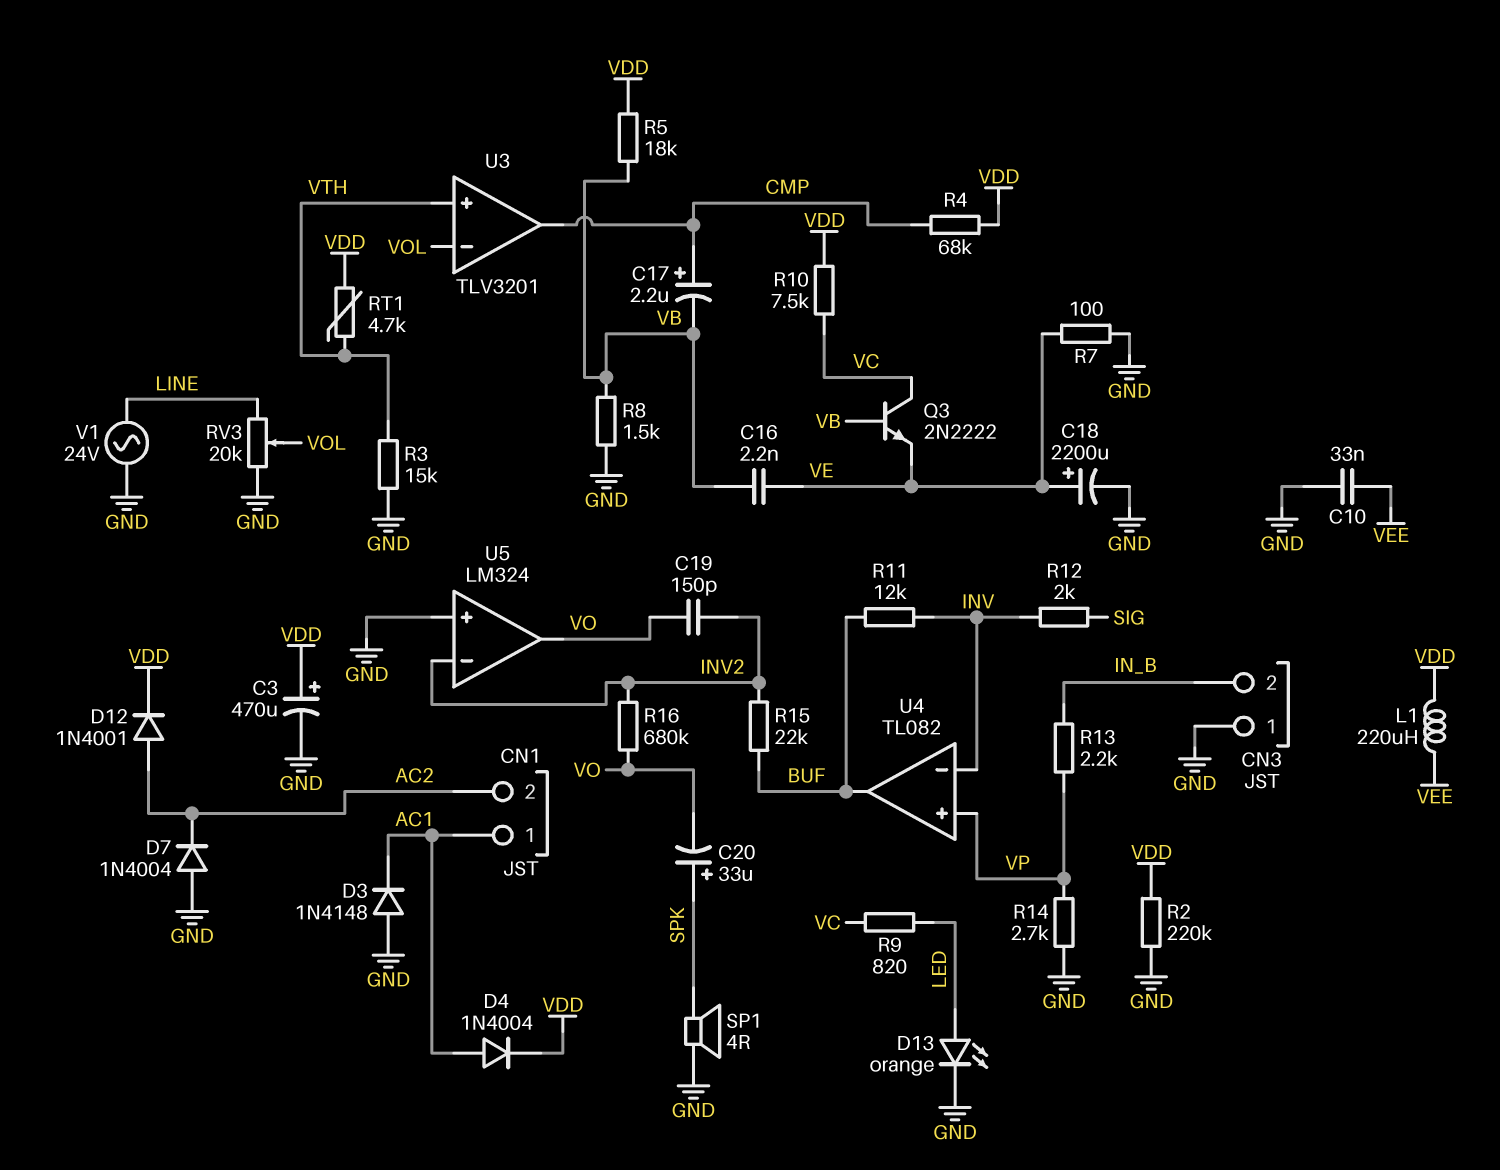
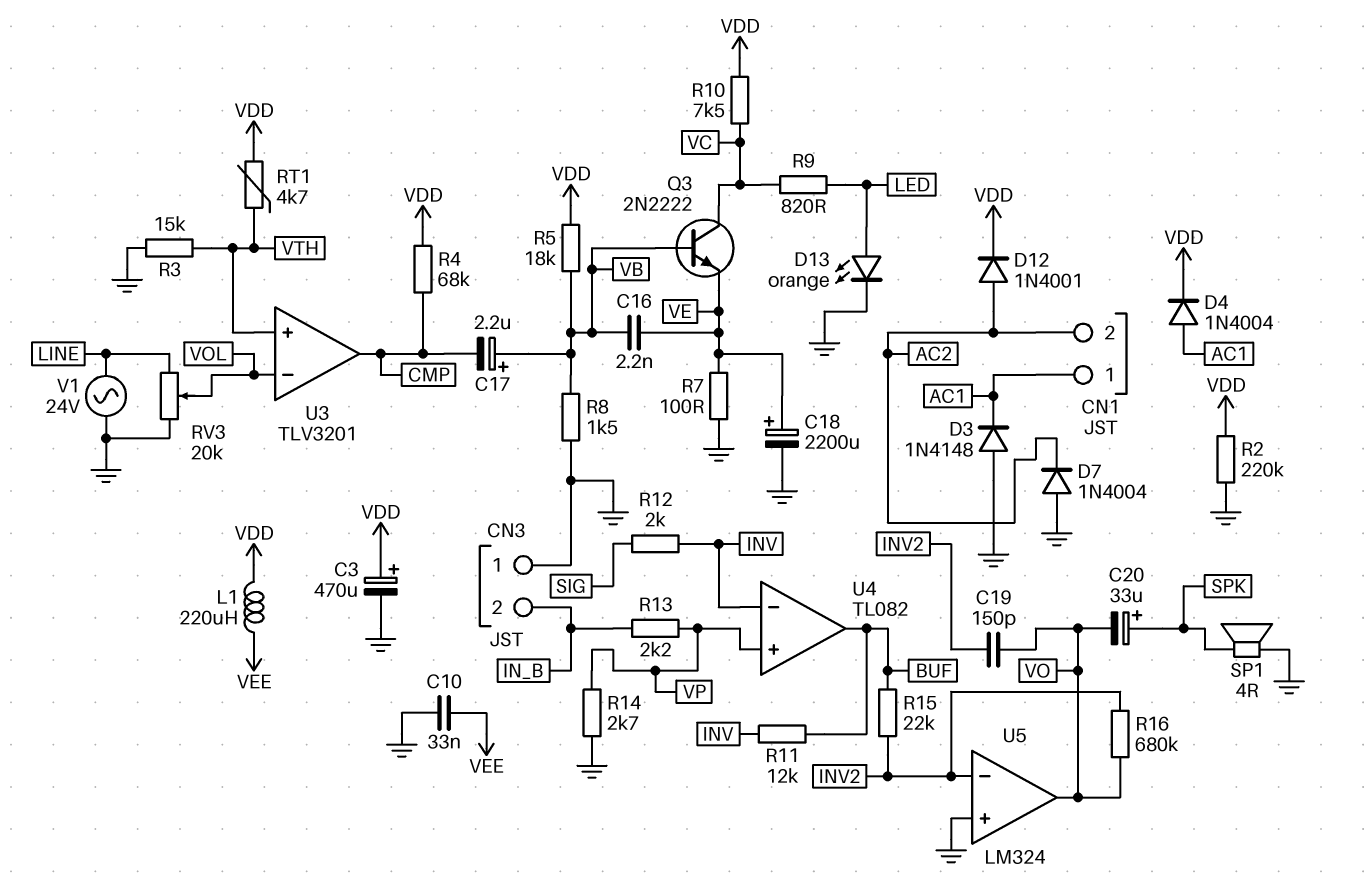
C17: 2.2uF (plus CMP, minus VB) -> 2.2uF (plus VB, minus CMP)

